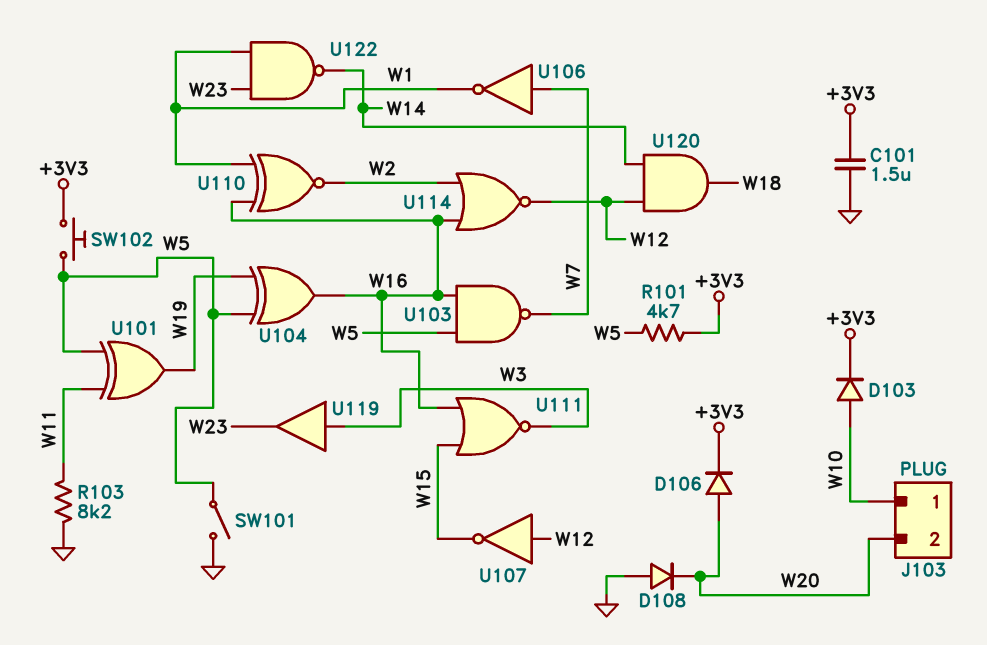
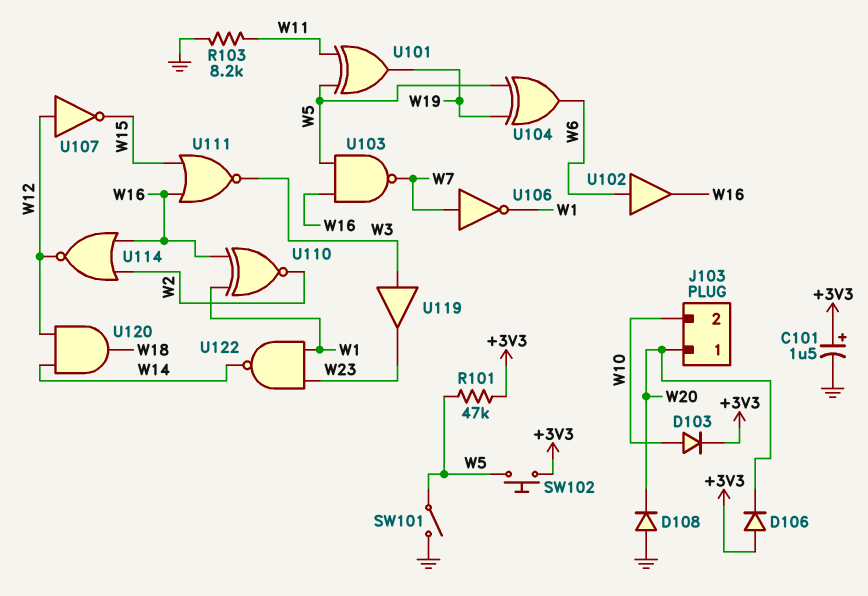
C101: 1.5uF (+3V3, GND) -> 1.5uF (plus +3V3, minus GND)
D106: diode (A W20, K +3V3) -> diode (A +3V3, K W20)
J103 pin 1: W10 -> W20
J103 pin 2: W20 -> W10
R101: 4.7k (+3V3, W5) -> 47k (+3V3, W5)
U102: none -> buffer (in W6, out W16)
U104: XOR (in W5, in W19, out W16) -> XOR (in W5, in W19, out W6)

